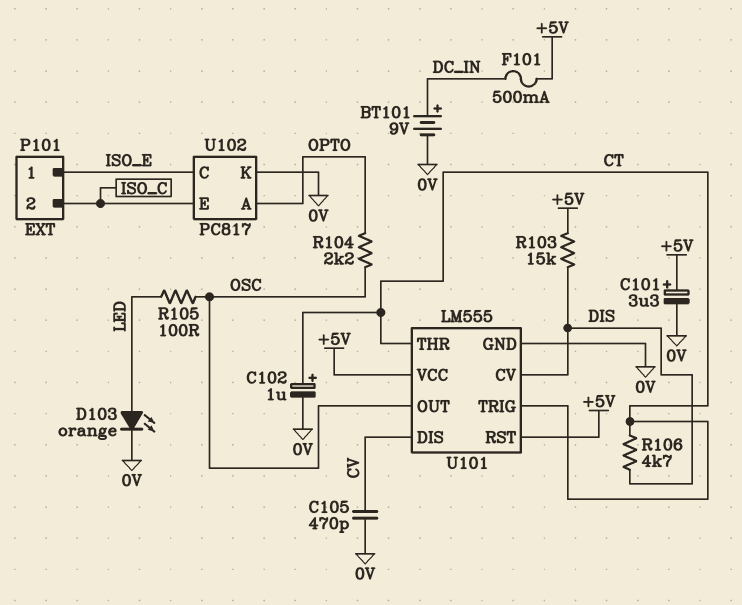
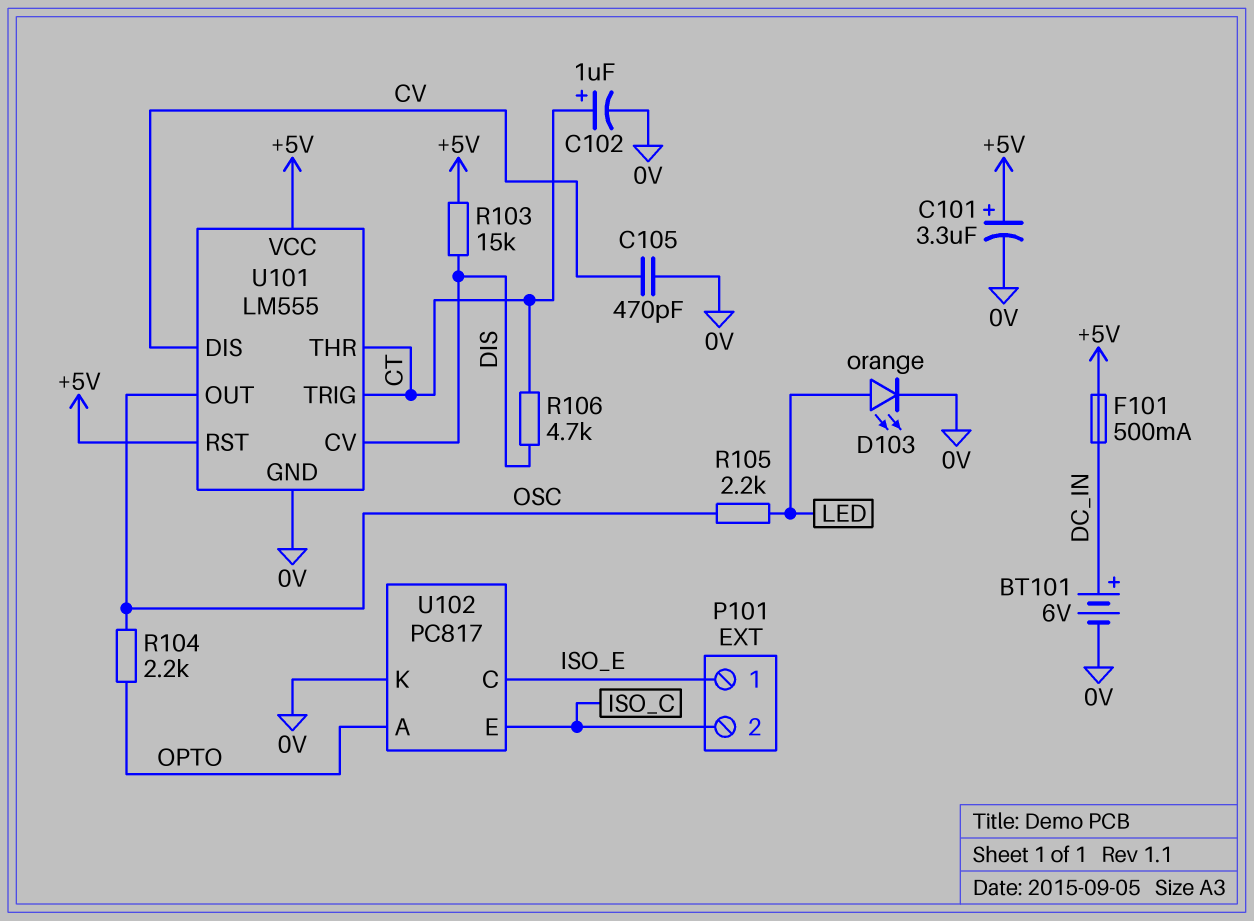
BT101: 9V (plus DC_IN, minus 0V) -> 6V (plus DC_IN, minus 0V)
R105: 100 (LED, OSC) -> 2.2k (LED, OSC)

